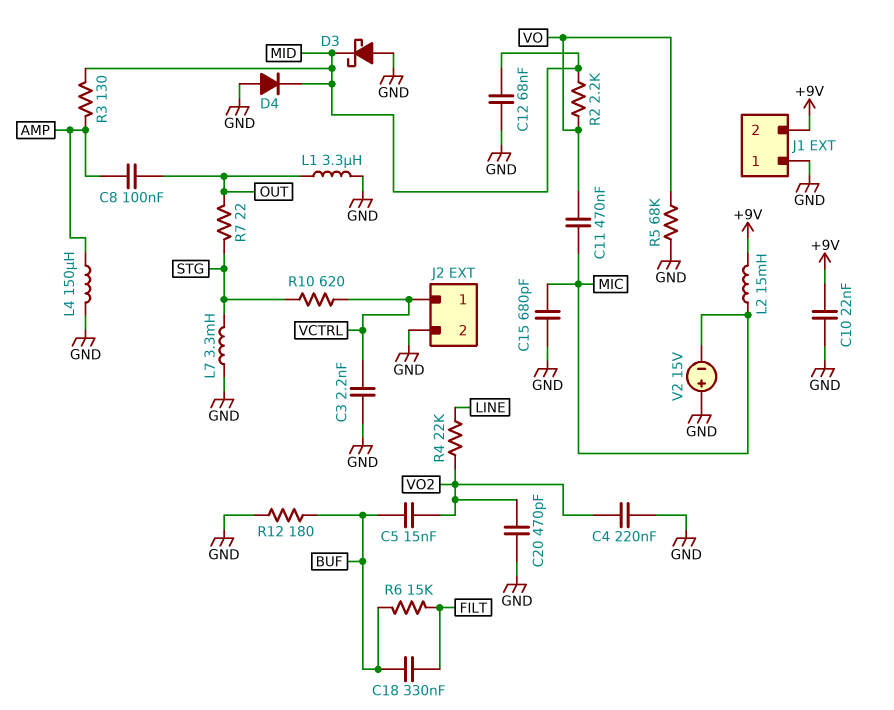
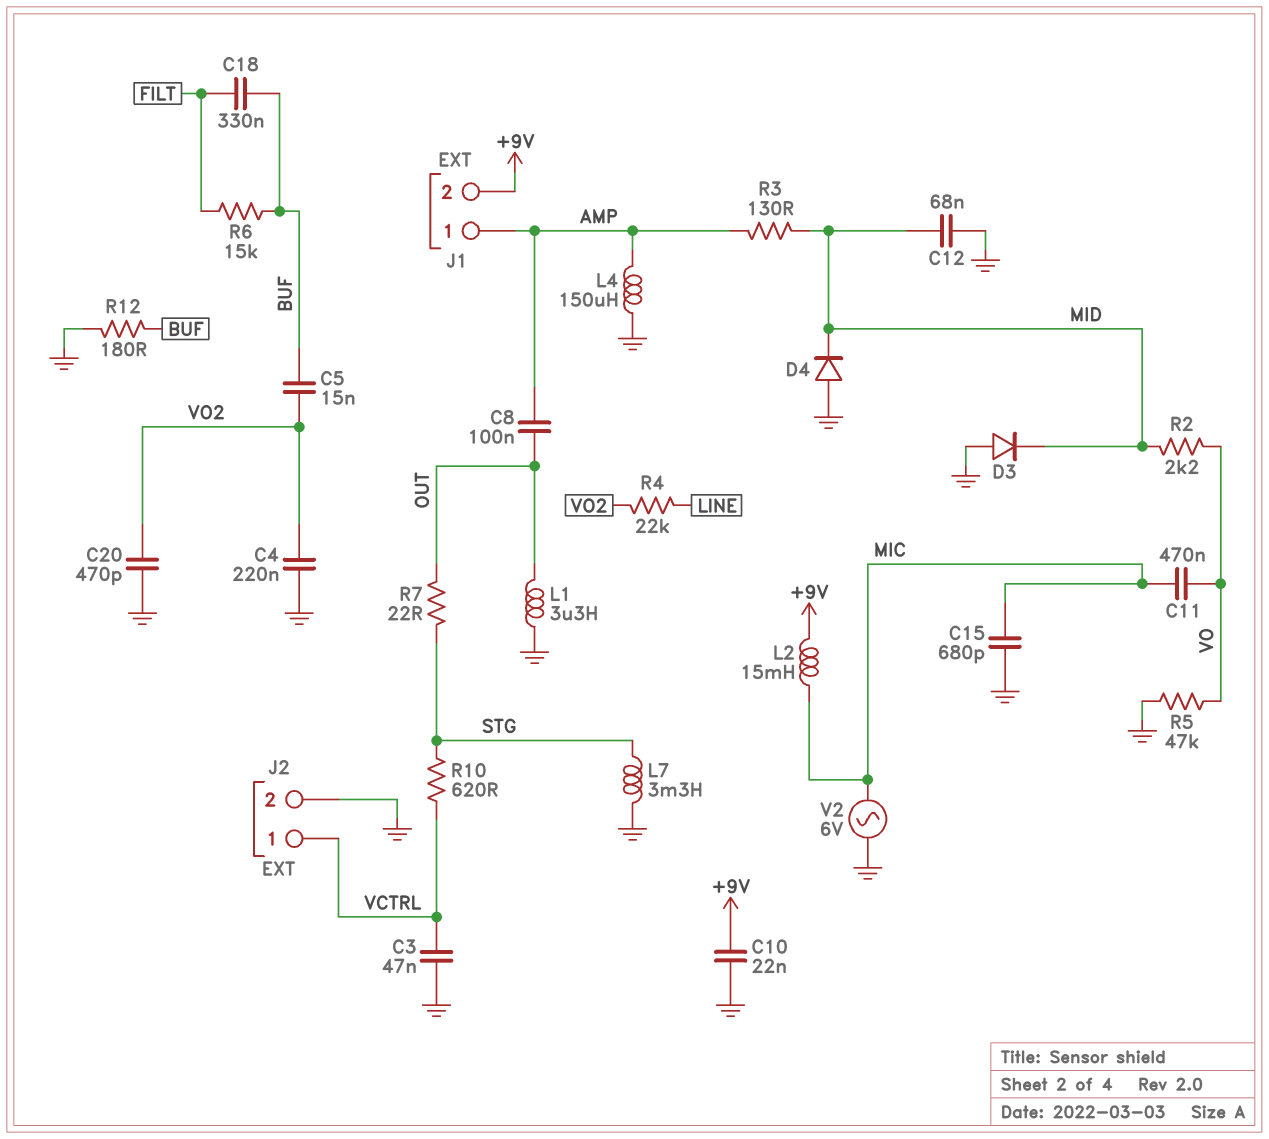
C3: 2.2nF (GND, VCTRL) -> 47nF (GND, VCTRL)
D3: schottky (A GND, K MID) -> diode (A GND, K MID)
J1 pin 1: GND -> AMP
R5: 68k (GND, VO) -> 47k (GND, VO)
V2: 15V (plus GND, minus MIC) -> AC 6V (GND, MIC)

